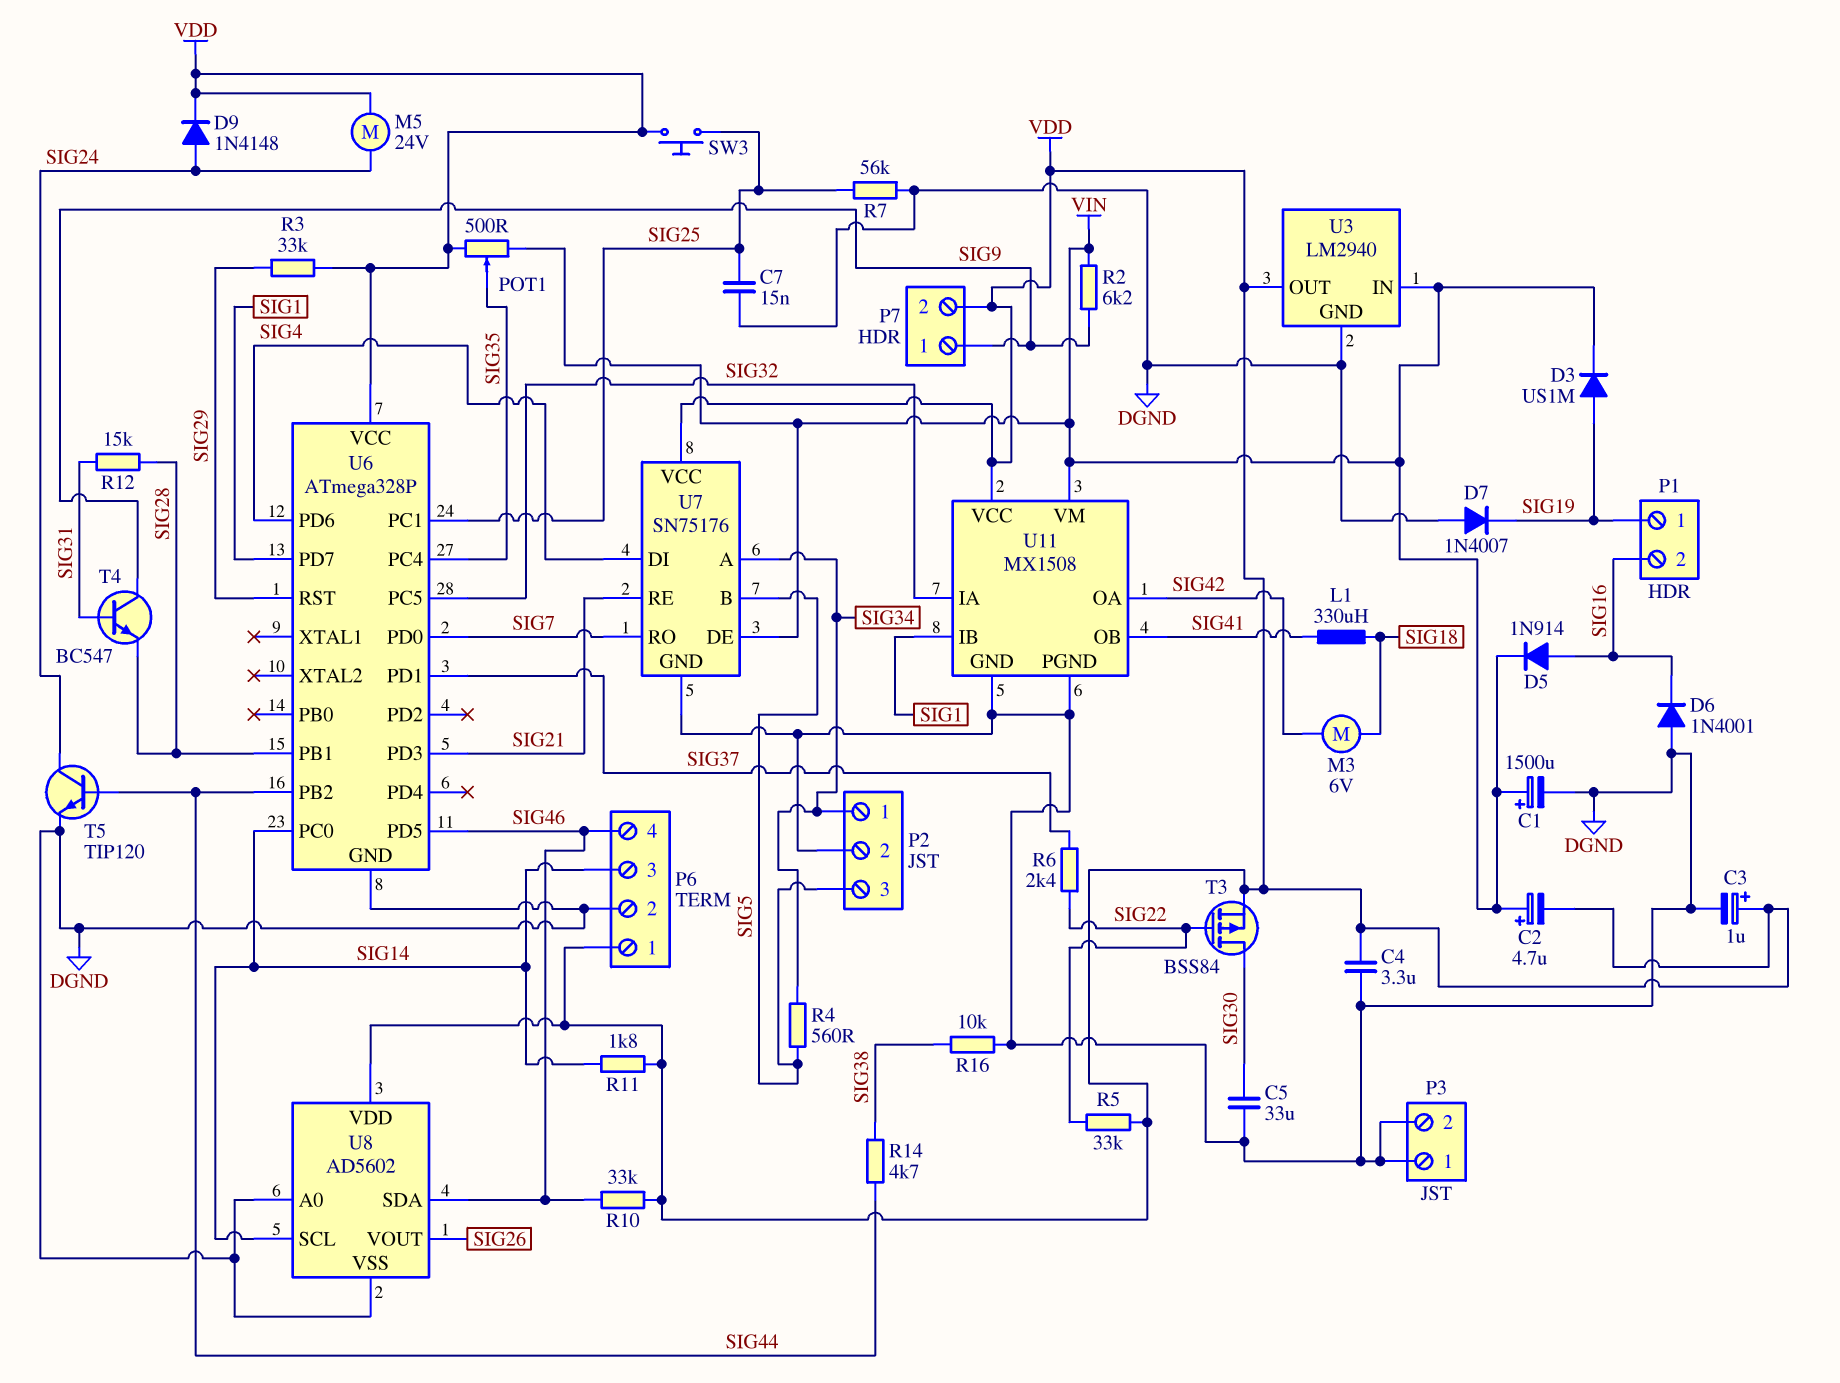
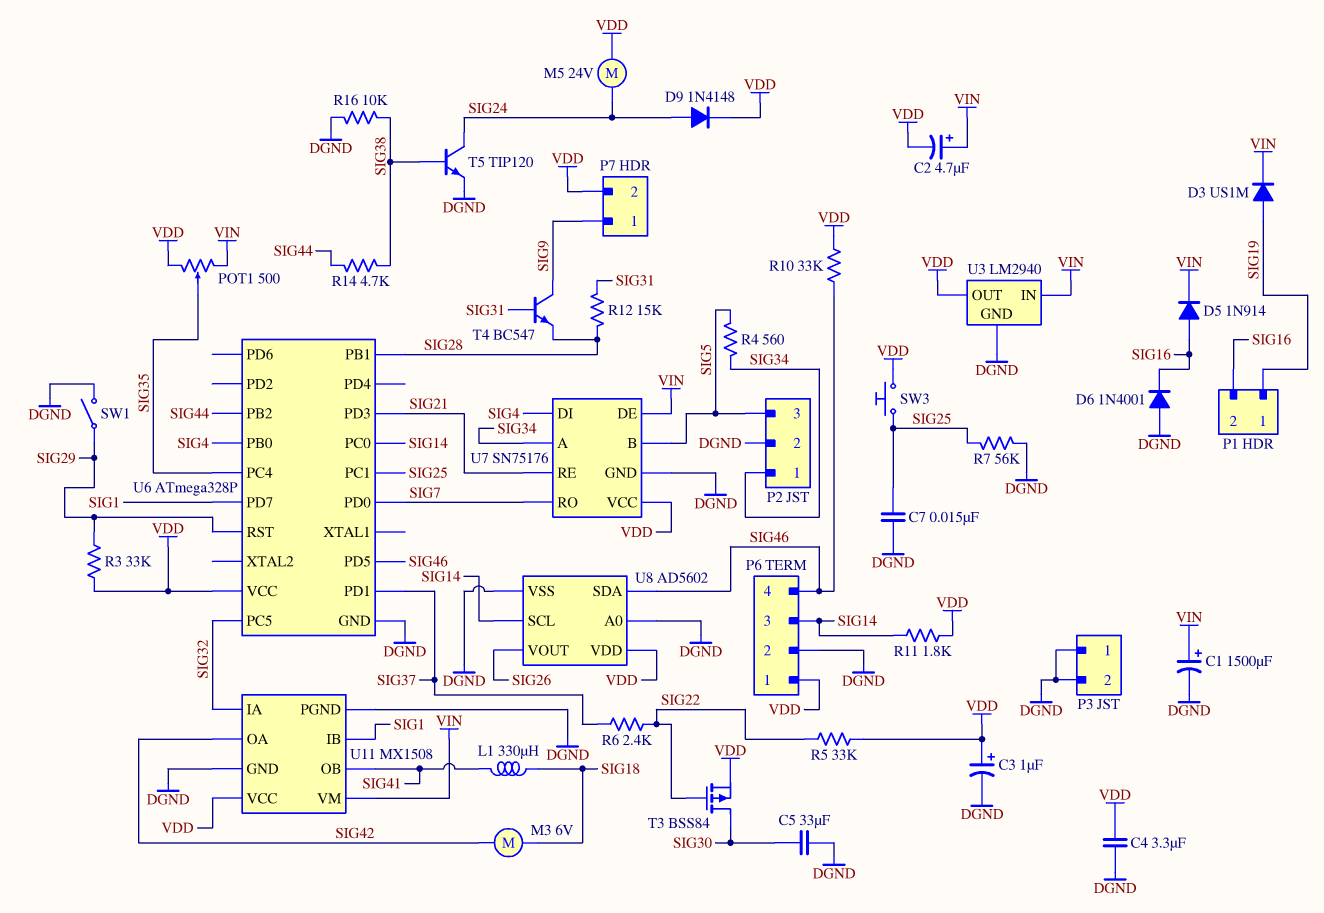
D7: diode 1N4007 (A DGND, K SIG19) -> none
R2: 6.2k (SIG9, VIN) -> none
SW1: none -> switch (DGND, SIG29)
T5: NPN TIP120 (B SIG44, C SIG24, E DGND) -> NPN TIP120 (B SIG38, C SIG24, E DGND)
U6 pin PB0: none -> SIG4
U6 pin PD6: SIG4 -> none

